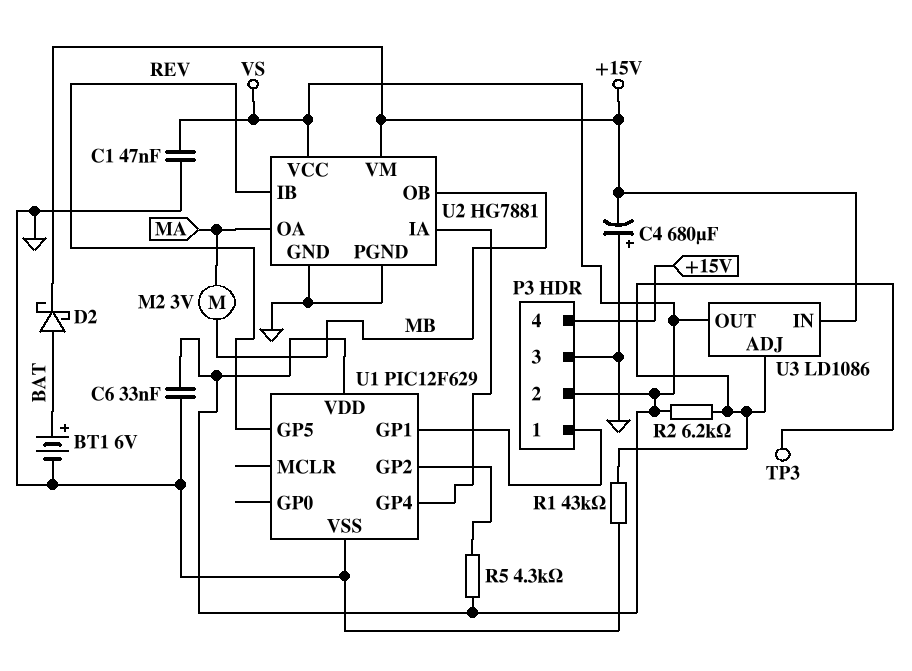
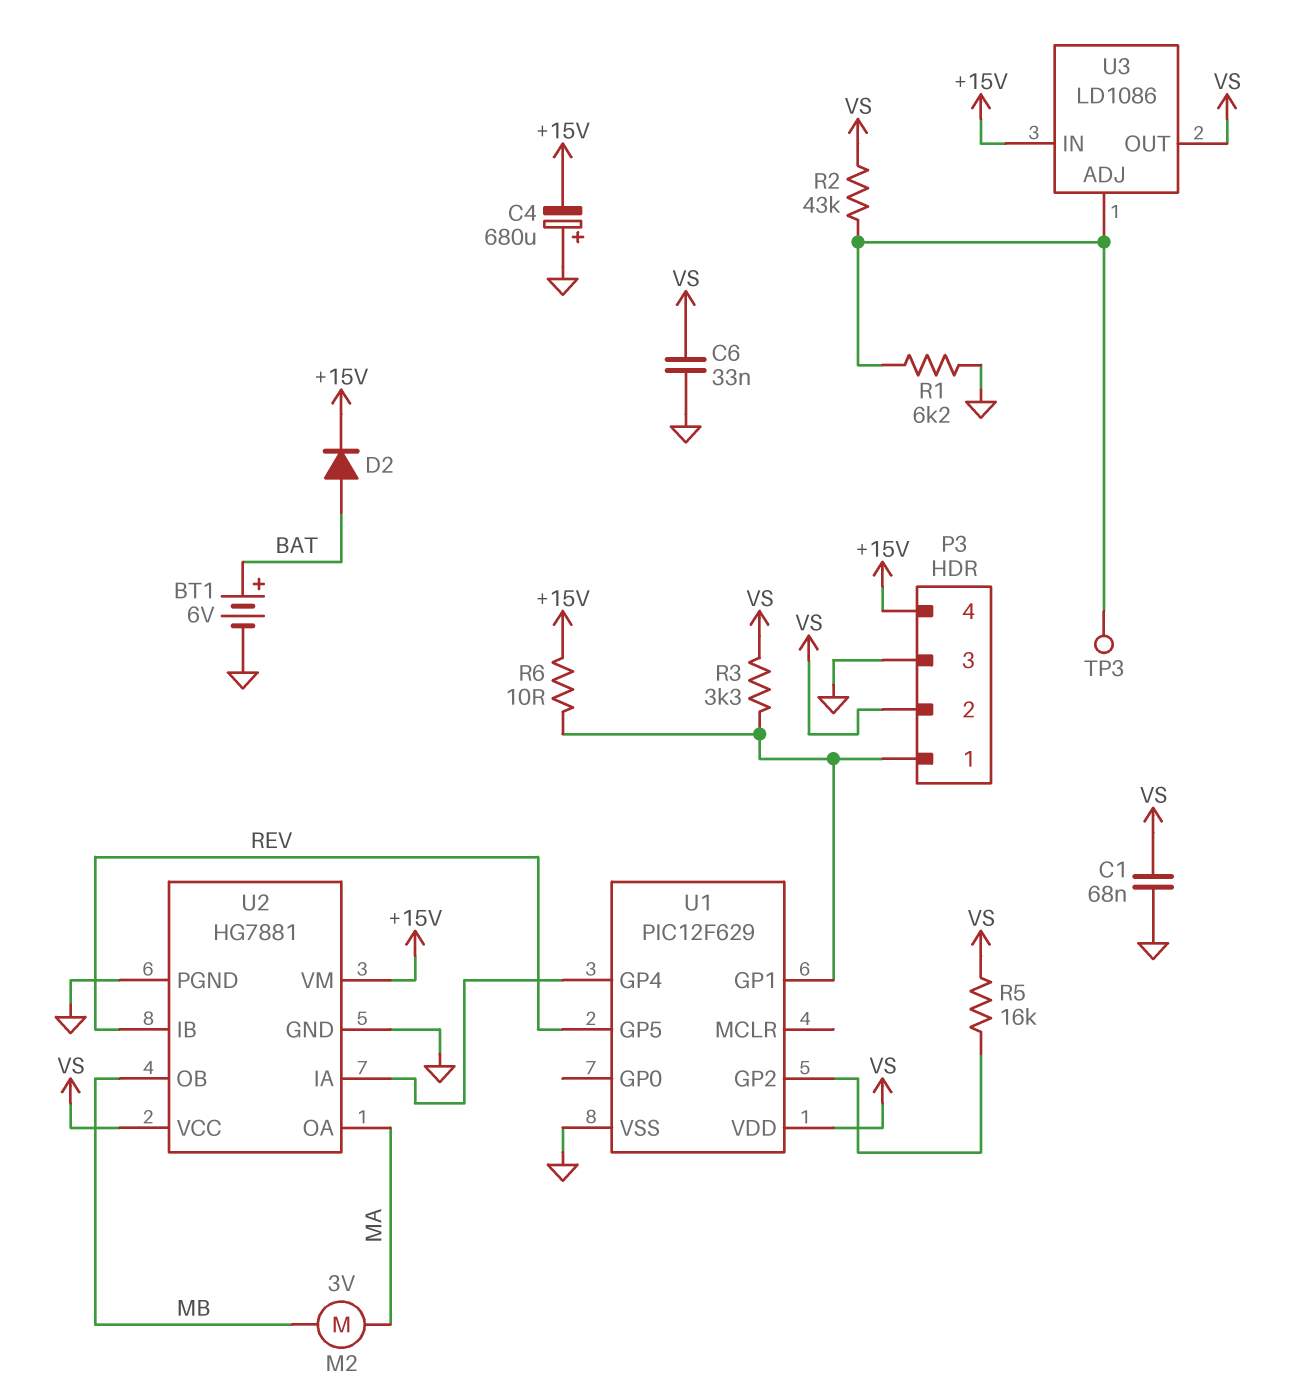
C1: 47nF (GND, VS) -> 68nF (GND, VS)
D2: schottky (A BAT, K +15V) -> diode (A BAT, K +15V)
R1: 43k (GND, U3/ADJ) -> 6.2k (GND, U3/ADJ)
R2: 6.2k (U3/ADJ, VS) -> 43k (U3/ADJ, VS)
R3: none -> 3.3k (P3/1, VS)
R5: 4.3k (U1/GP2, VS) -> 16k (U1/GP2, VS)
R6: none -> 10 (+15V, P3/1)

